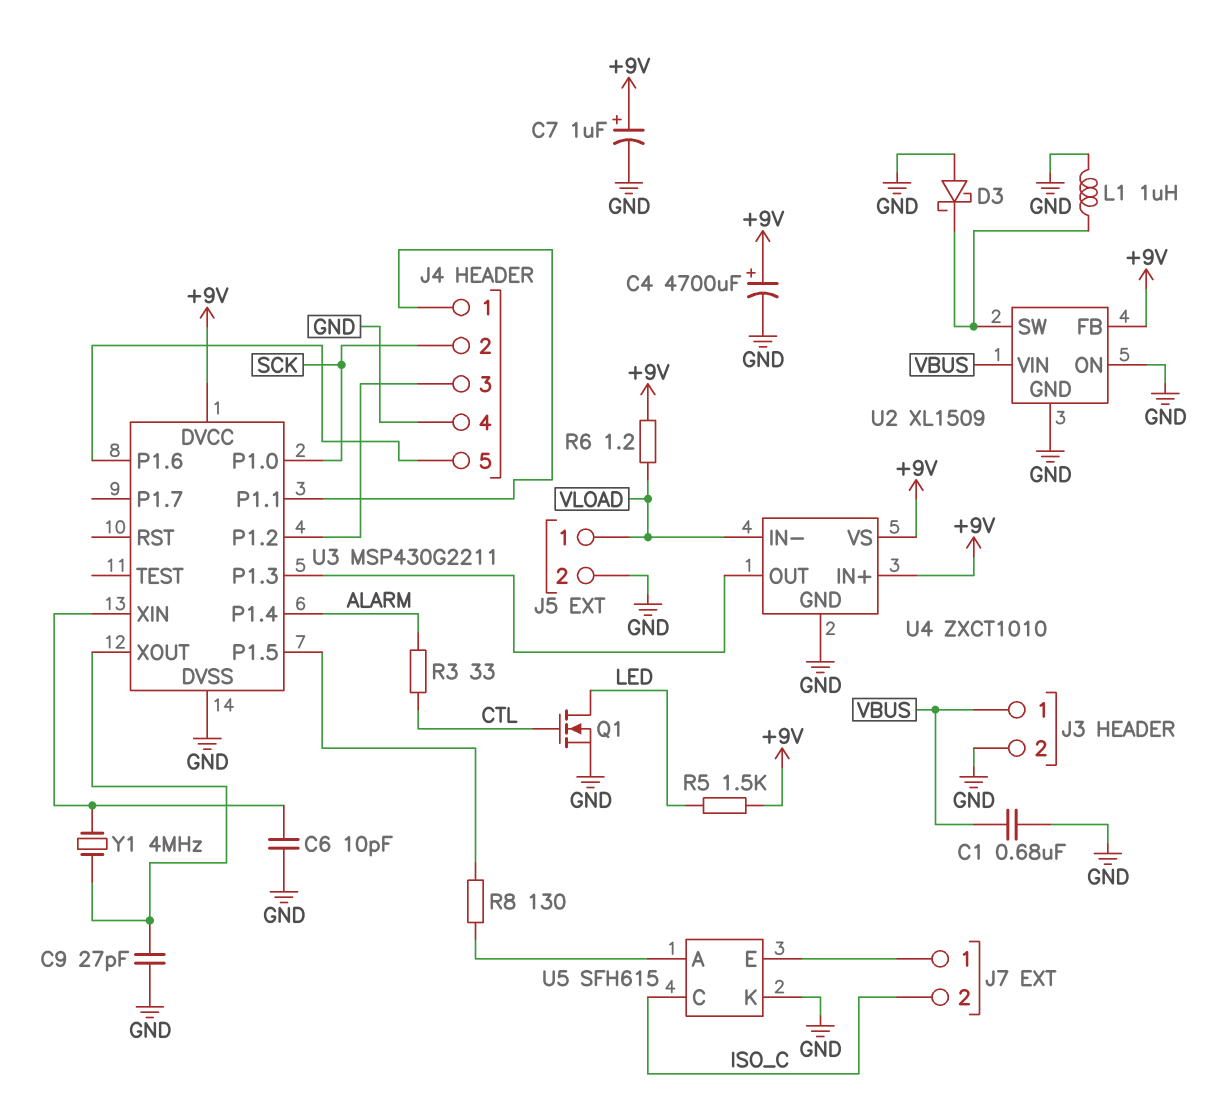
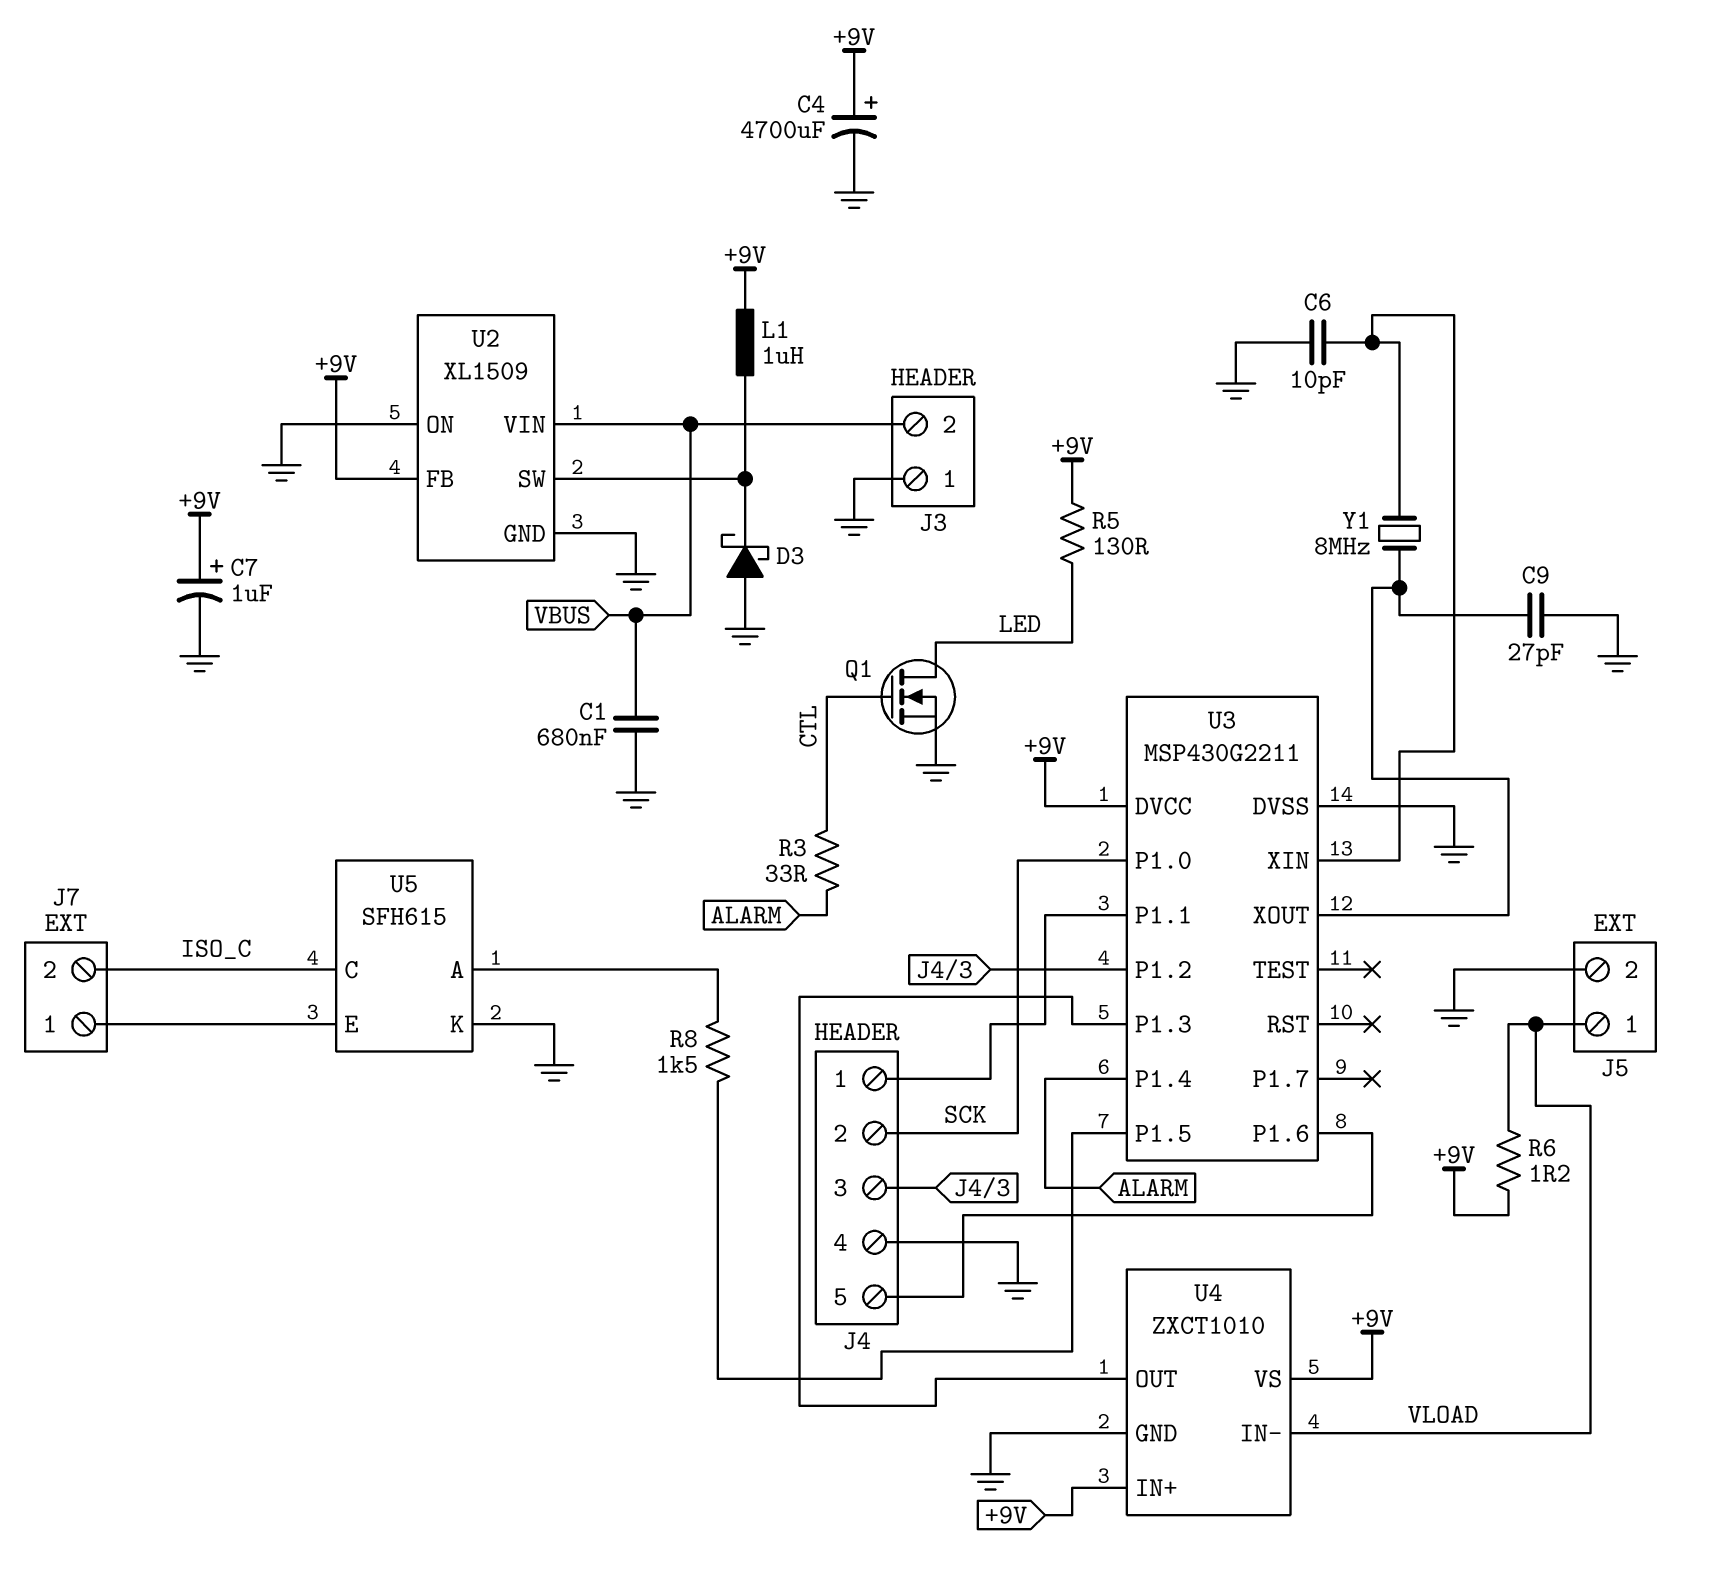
J3 pin 1: VBUS -> GND
J3 pin 2: GND -> VBUS
L1: 1uH (GND, U2/SW) -> 1uH (+9V, U2/SW)
R5: 1.5k (+9V, LED) -> 130 (+9V, LED)
R8: 130 (U3/P1.5, U5/A) -> 1.5k (U3/P1.5, U5/A)
Y1: 4MHz (U3/XIN, U3/XOUT) -> 8MHz (U3/XIN, U3/XOUT)

